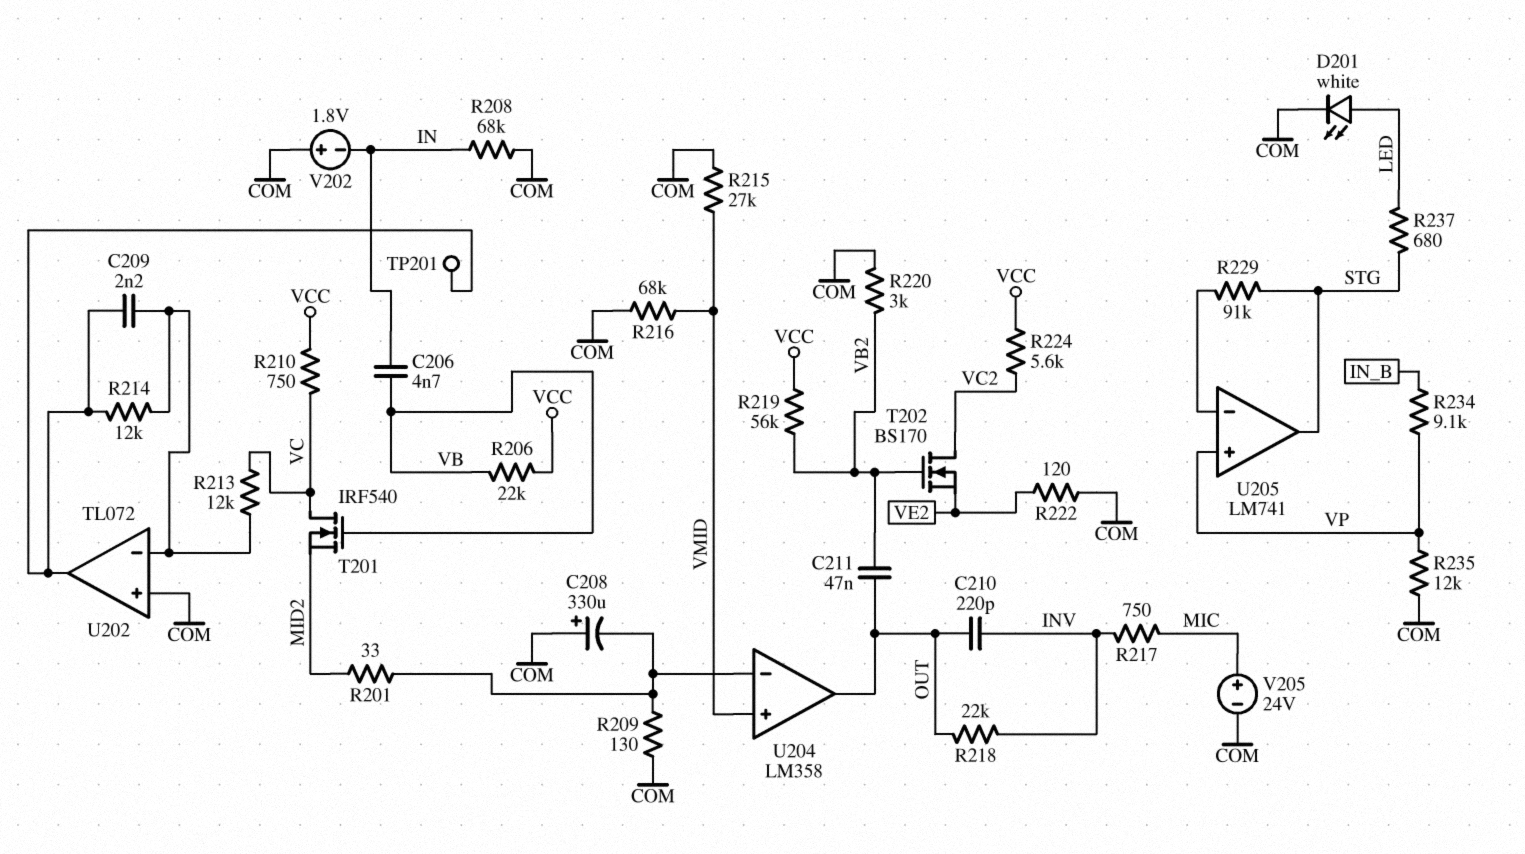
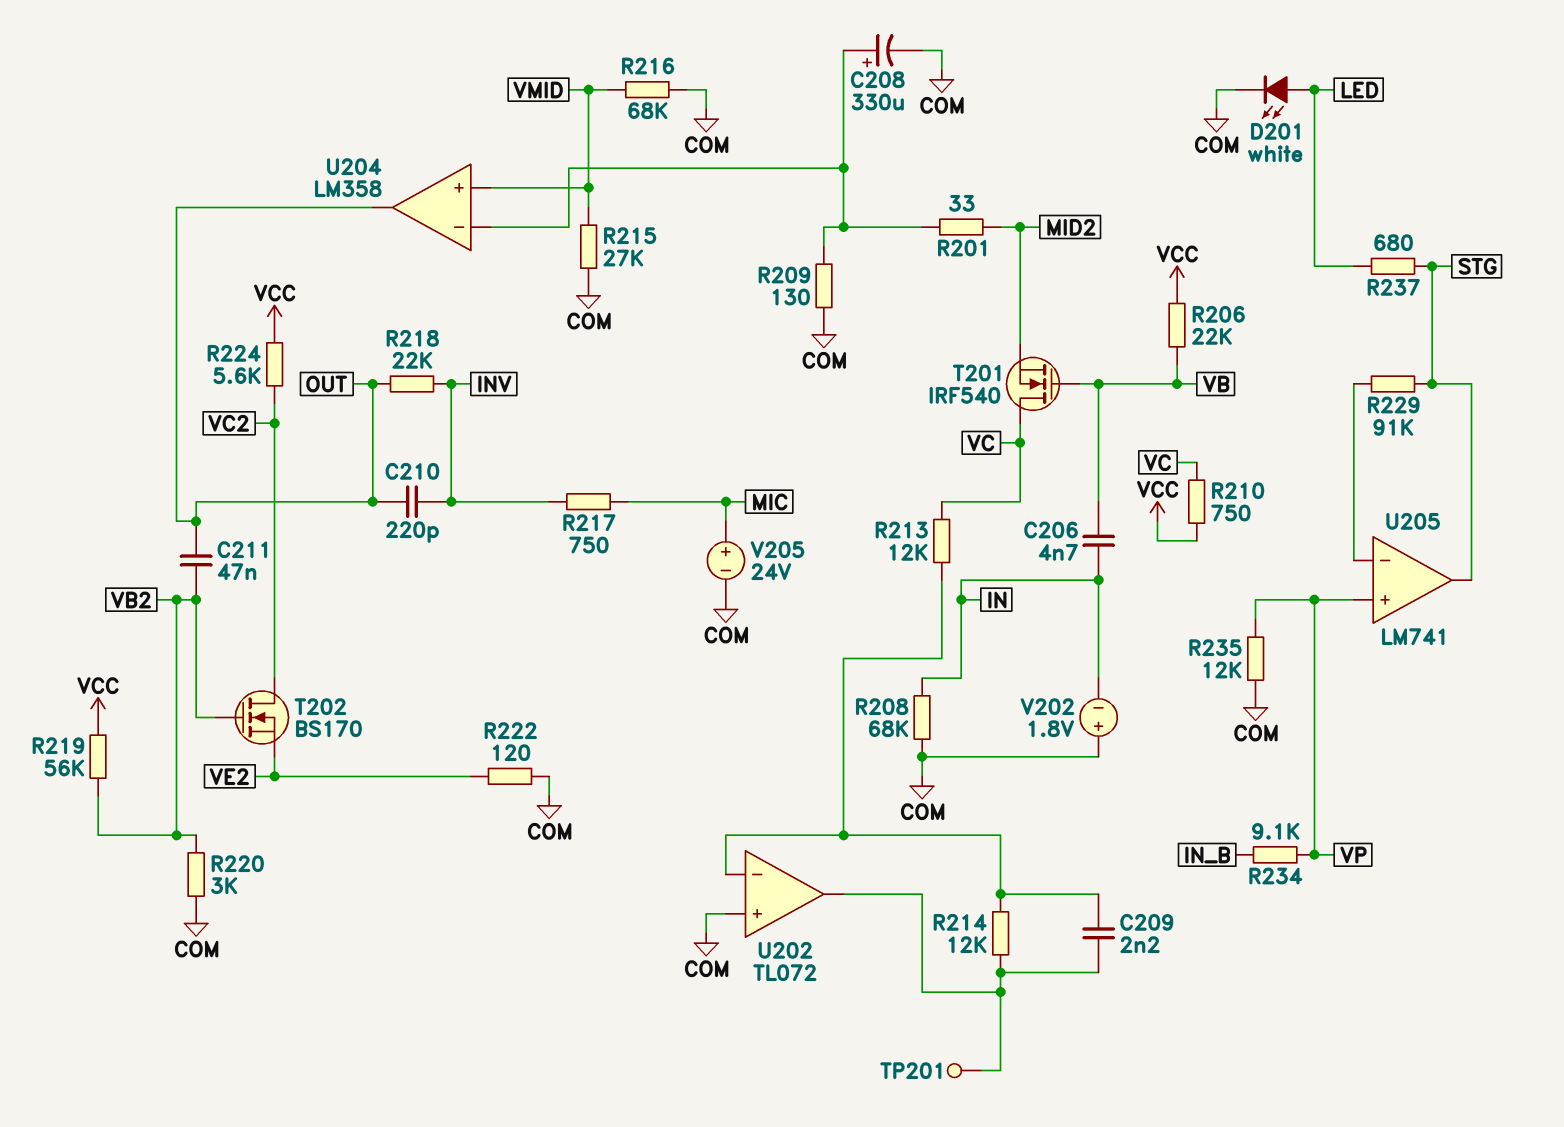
C208: 330uF (plus COM, minus U204/in-) -> 330uF (plus U204/in-, minus COM)

